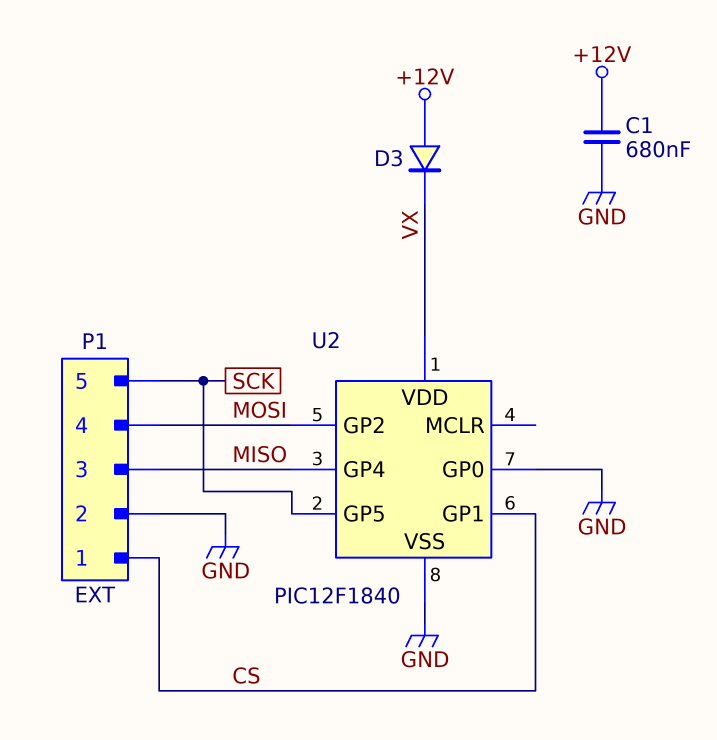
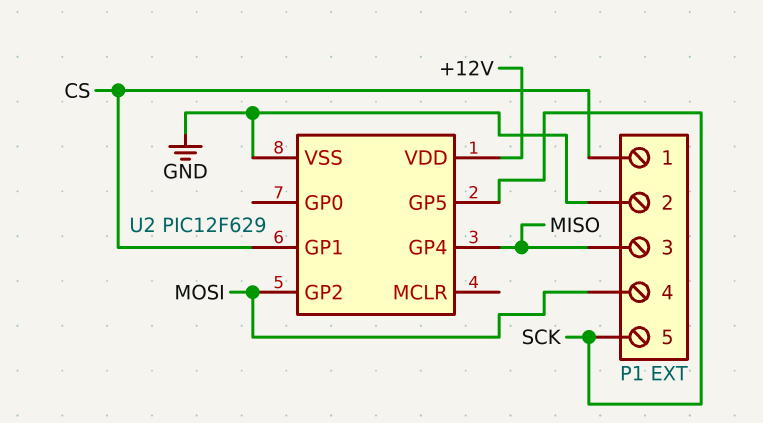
C1: 680nF (+12V, GND) -> none
D3: diode (A +12V, K VX) -> none
U2: PIC12F1840 -> PIC12F629
U2 pin GP0: GND -> none
U2 pin VDD: VX -> +12V

